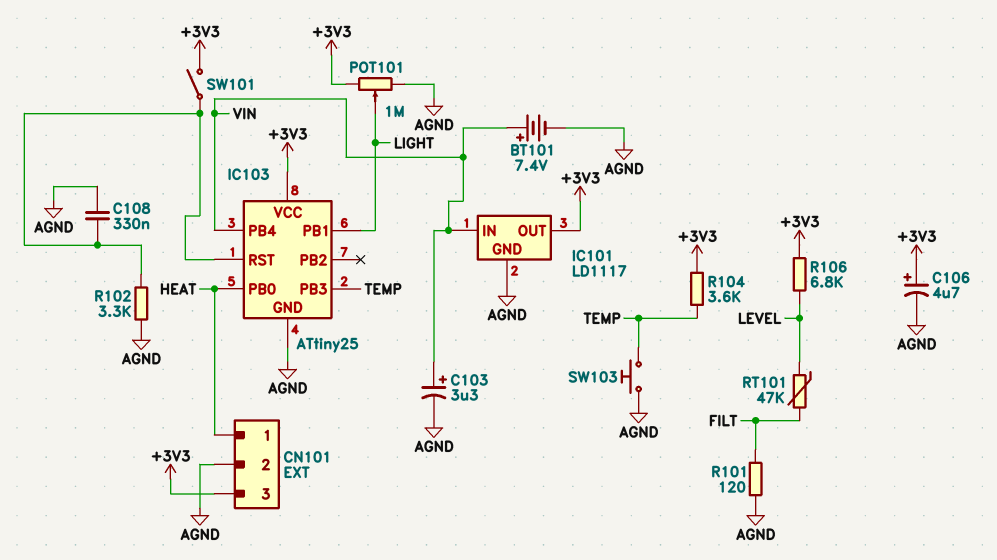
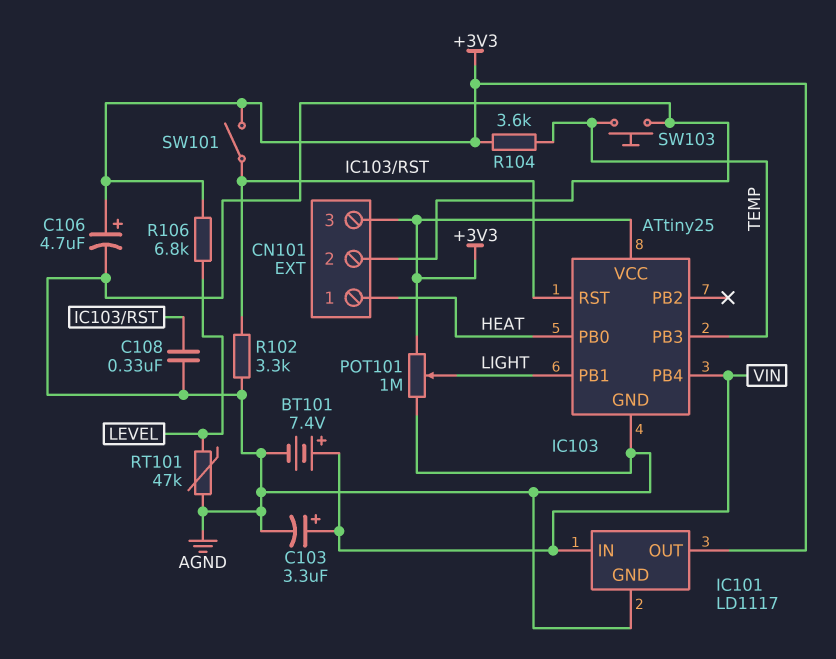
R101: 120 (AGND, FILT) -> none
RT101: 47k (FILT, LEVEL) -> 47k (AGND, LEVEL)

